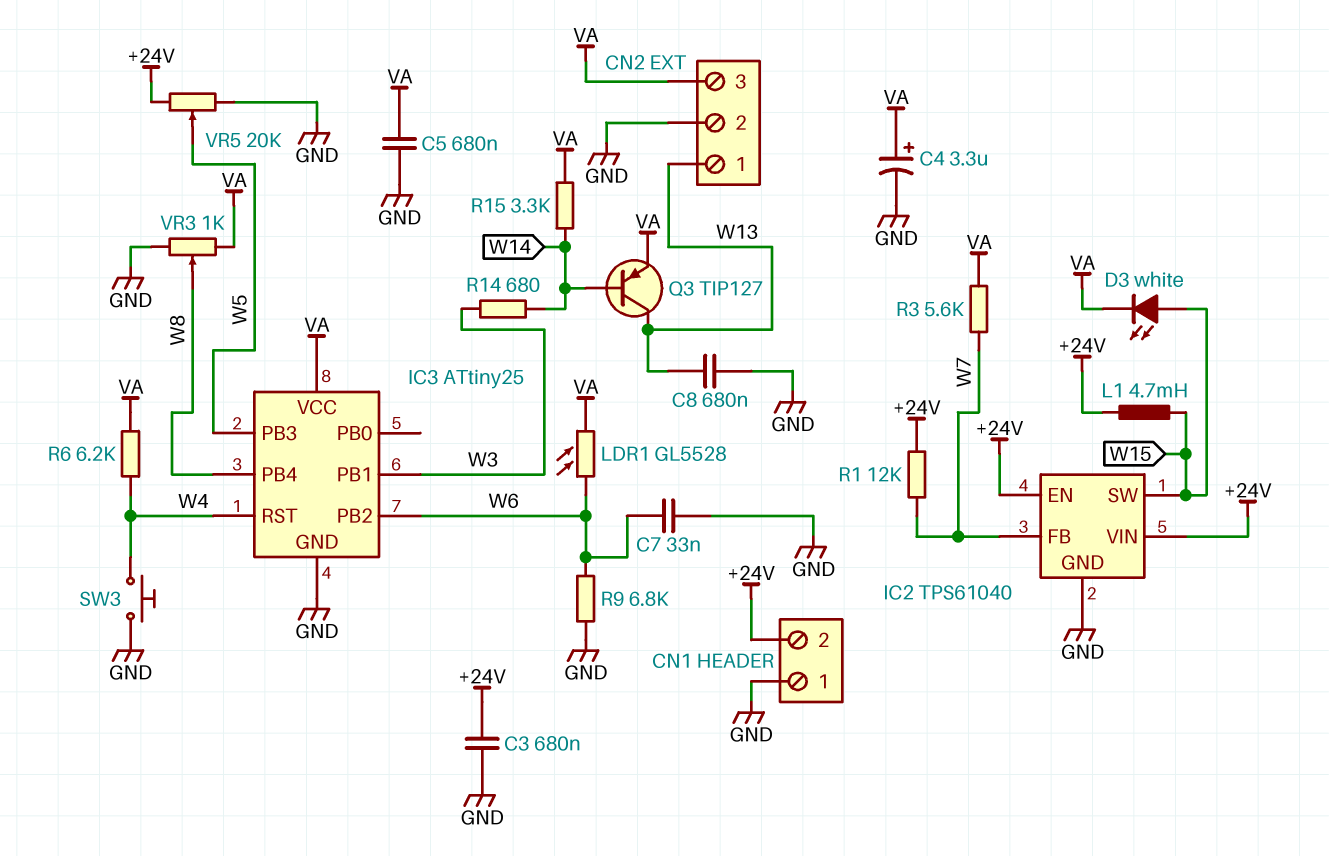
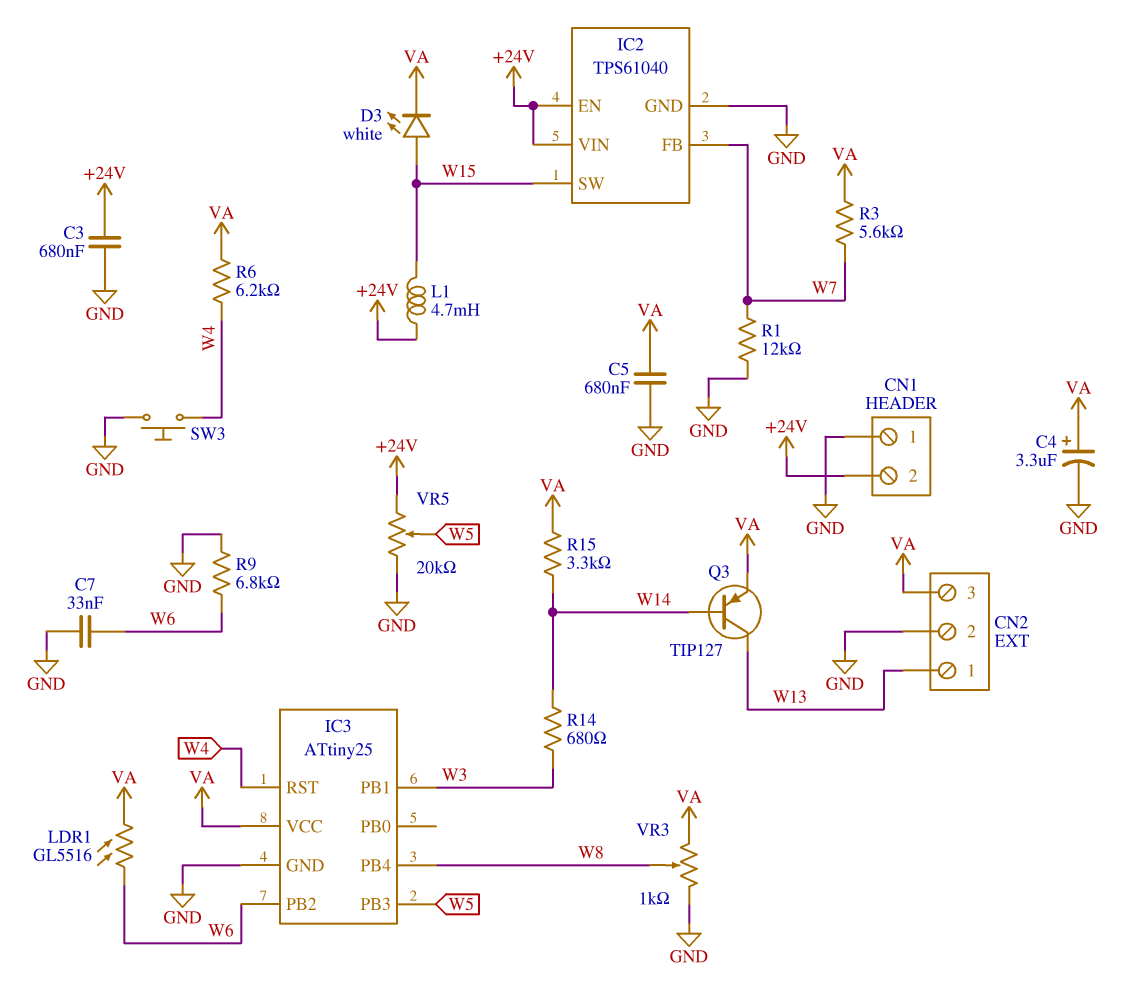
C8: 680nF (GND, W13) -> none
LDR1: GL5528 (VA, W6) -> GL5516 (VA, W6)
R1: 12k (+24V, W7) -> 12k (GND, W7)

